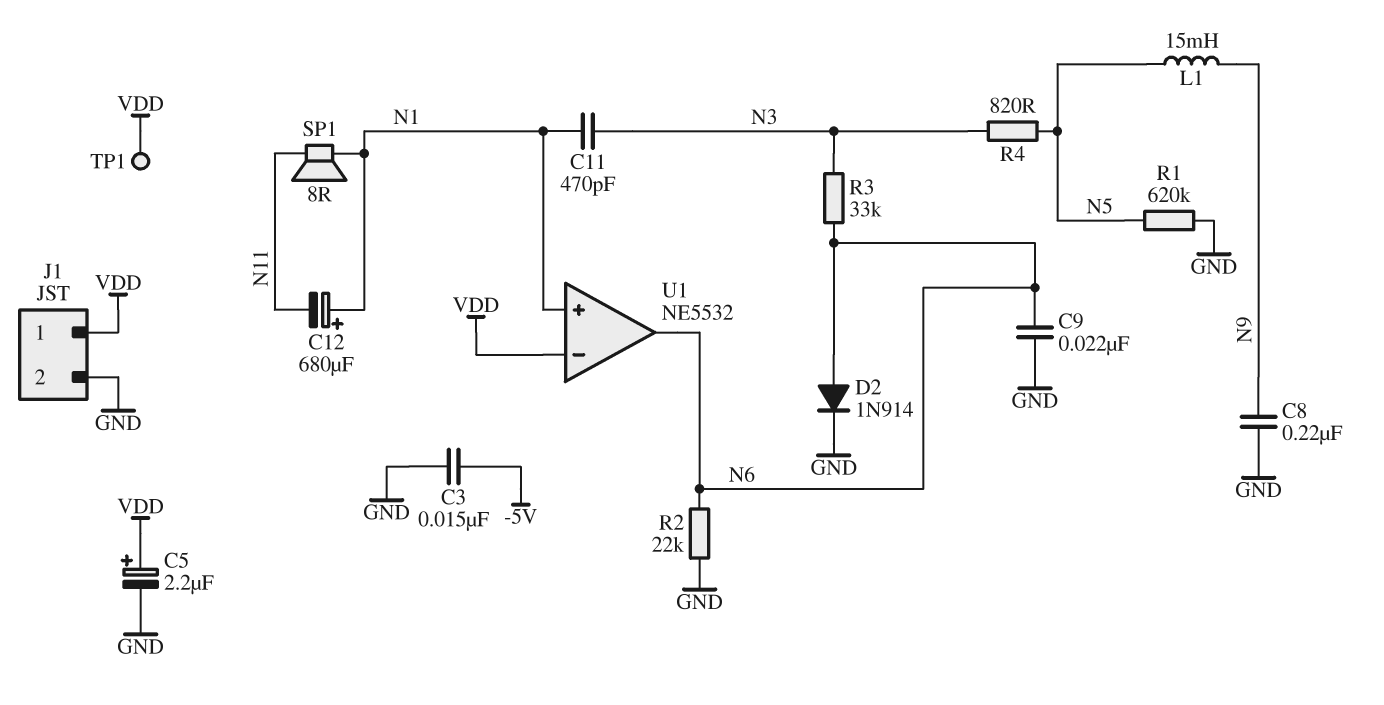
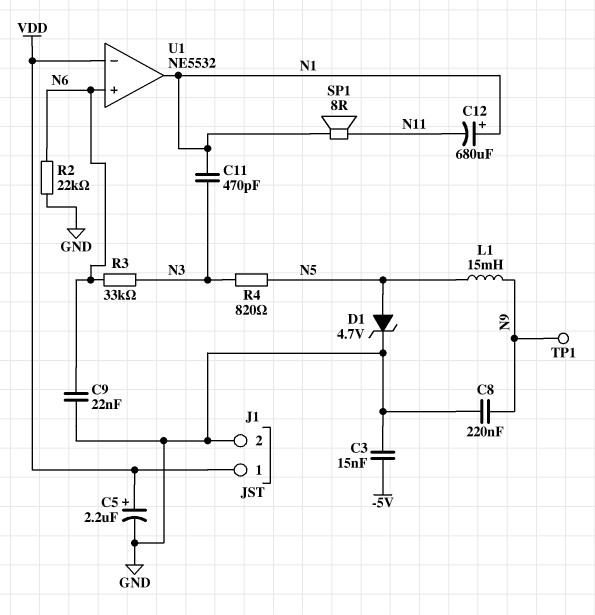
D1: none -> zener 4.7V (A N5, K GND)
D2: diode 1N914 (A N6, K GND) -> none
R1: 620k (GND, N5) -> none
TP1: test point (VDD) -> test point (N9)
U1 pin in+: N1 -> N6
U1 pin out: N6 -> N1

